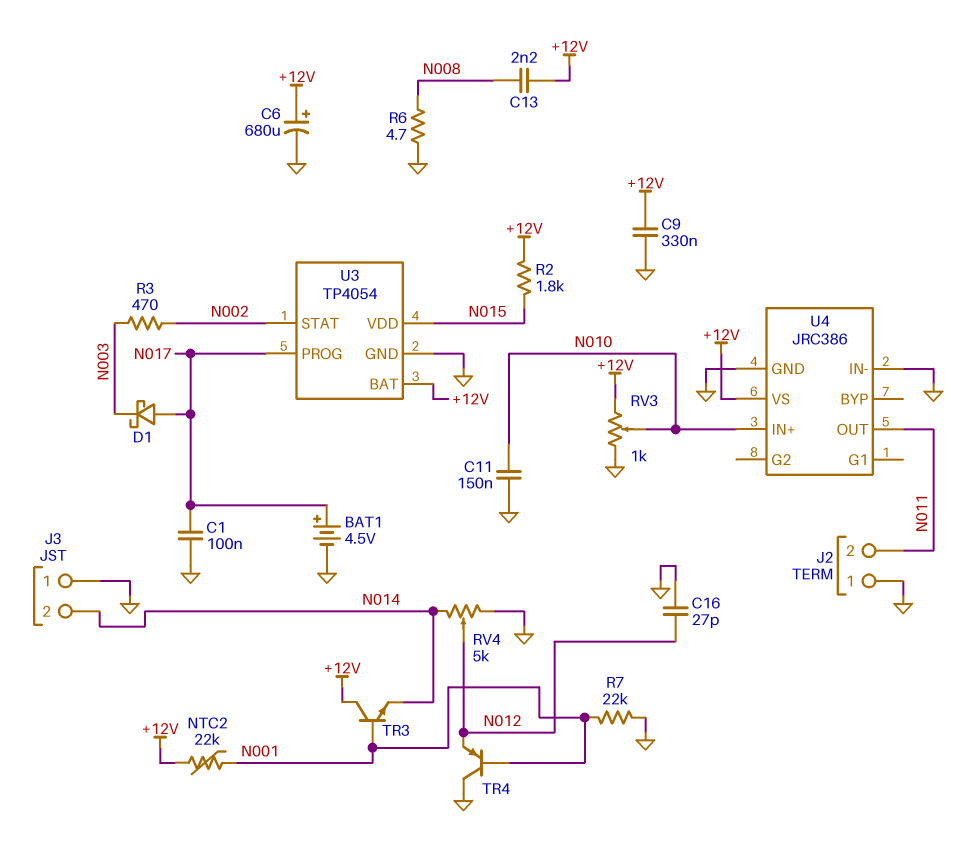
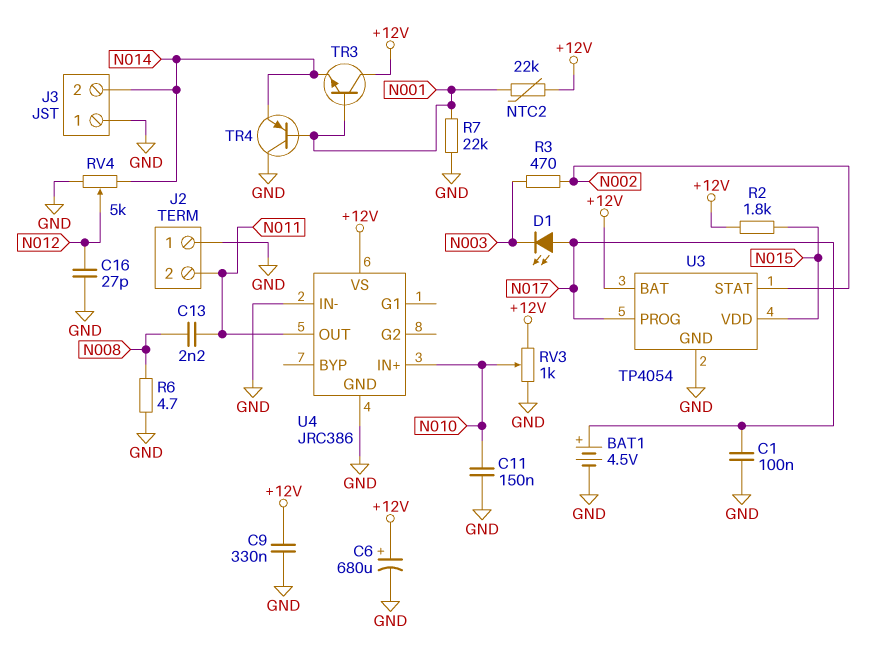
C13: 2.2nF (+12V, N008) -> 2.2nF (N008, N011)
D1: schottky (A N017, K N003) -> LED (A N017, K N003)
TR4: PNP (B N001, C GND, E N012) -> PNP (B N001, C GND, E N014)

